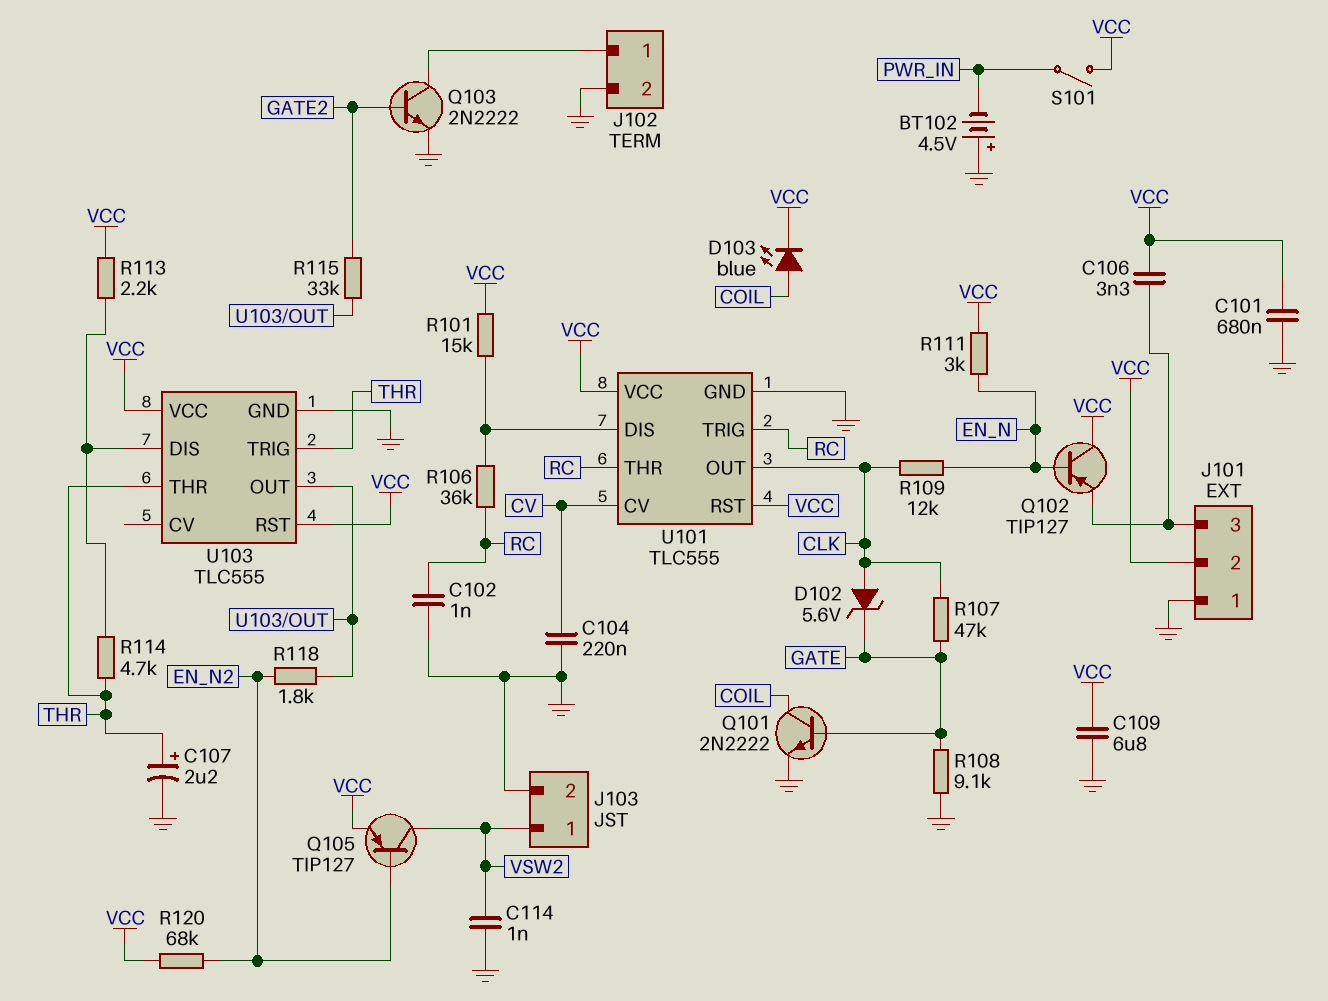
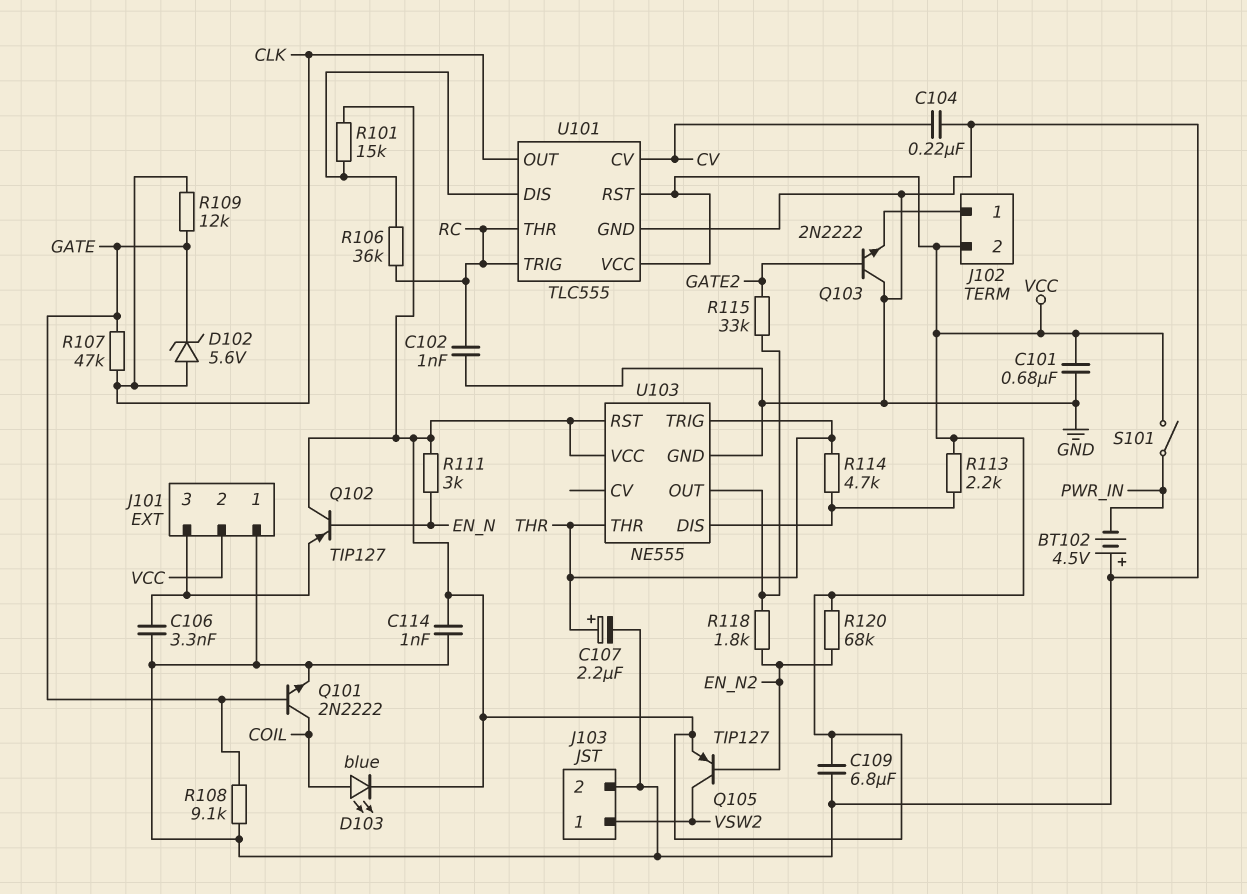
C106: 3.3nF (J101/3, VCC) -> 3.3nF (GND, J101/3)
C114: 1nF (GND, VSW2) -> 1nF (GND, VCC)
J102 pin 2: GND -> VCC
Q103: NPN 2N2222 (B GATE2, C J102/1, E GND) -> NPN 2N2222 (B GATE2, C GND, E J102/1)
R109: 12k (CLK, EN_N) -> 12k (CLK, GATE)
U103: TLC555 -> NE555

